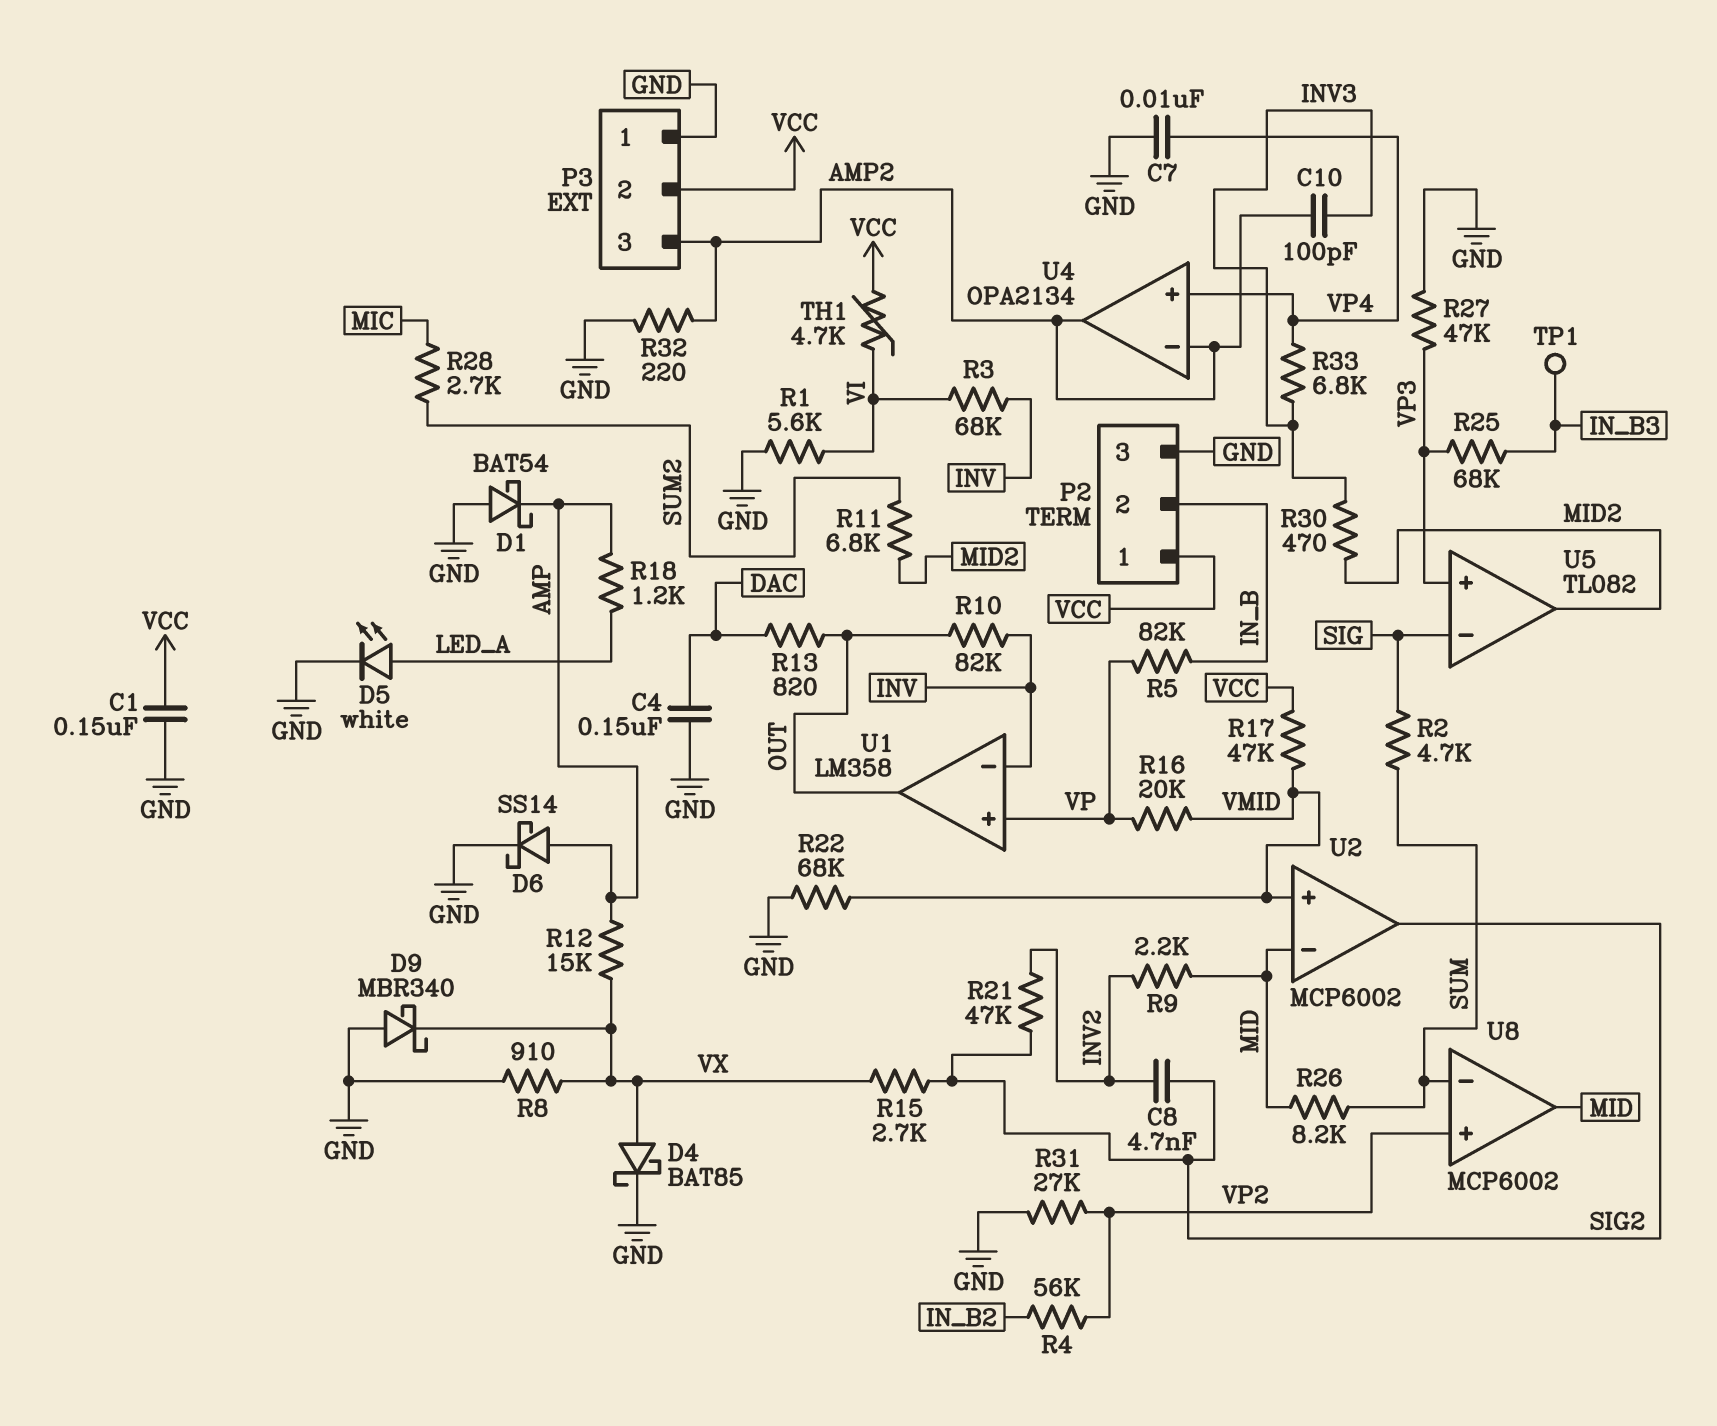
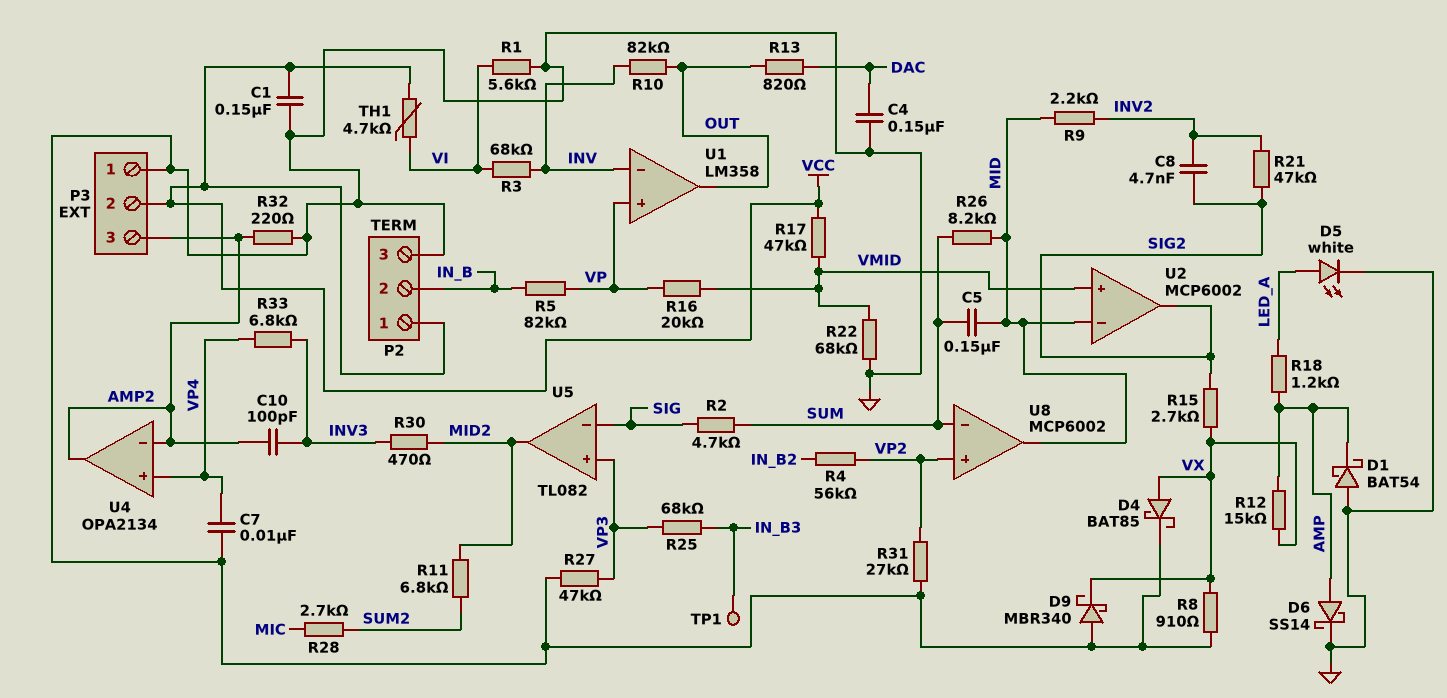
C5: none -> 150nF (MID, SUM)

